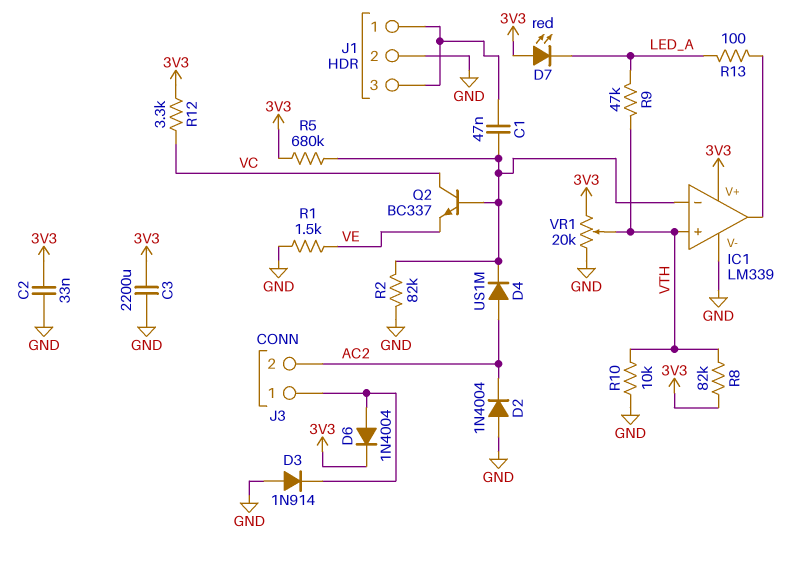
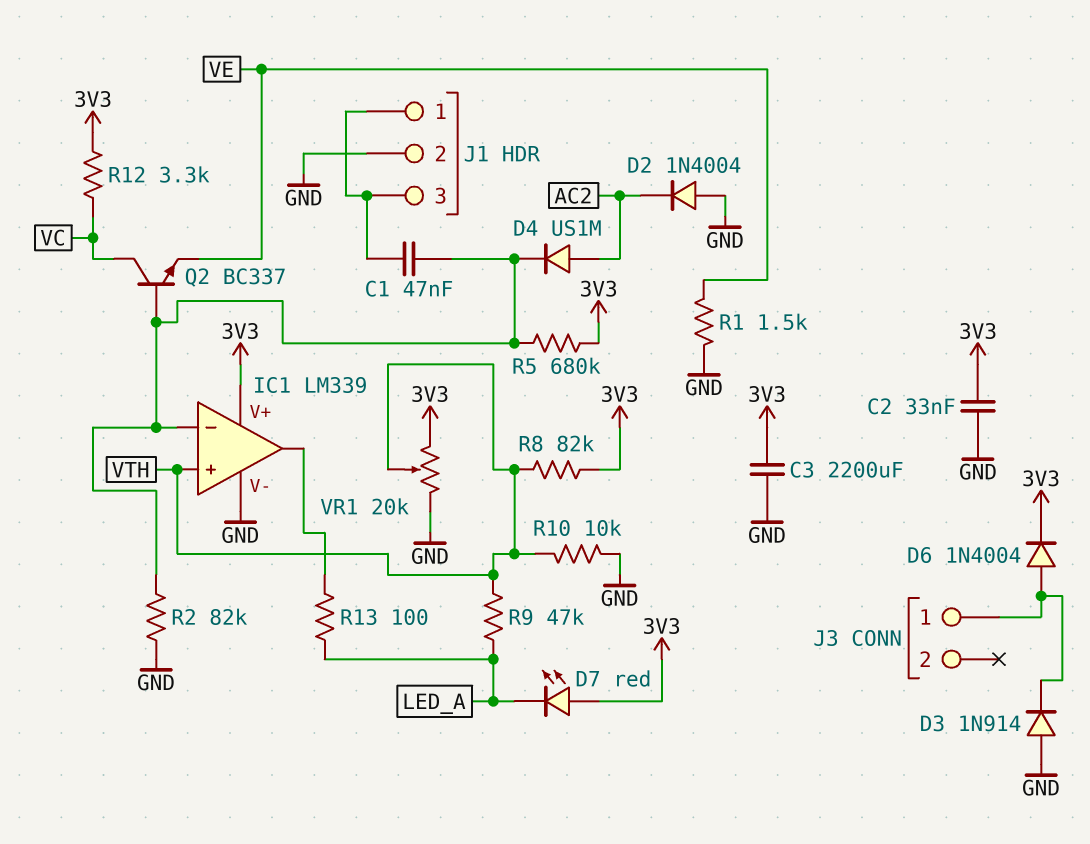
J3 pin 2: AC2 -> none

